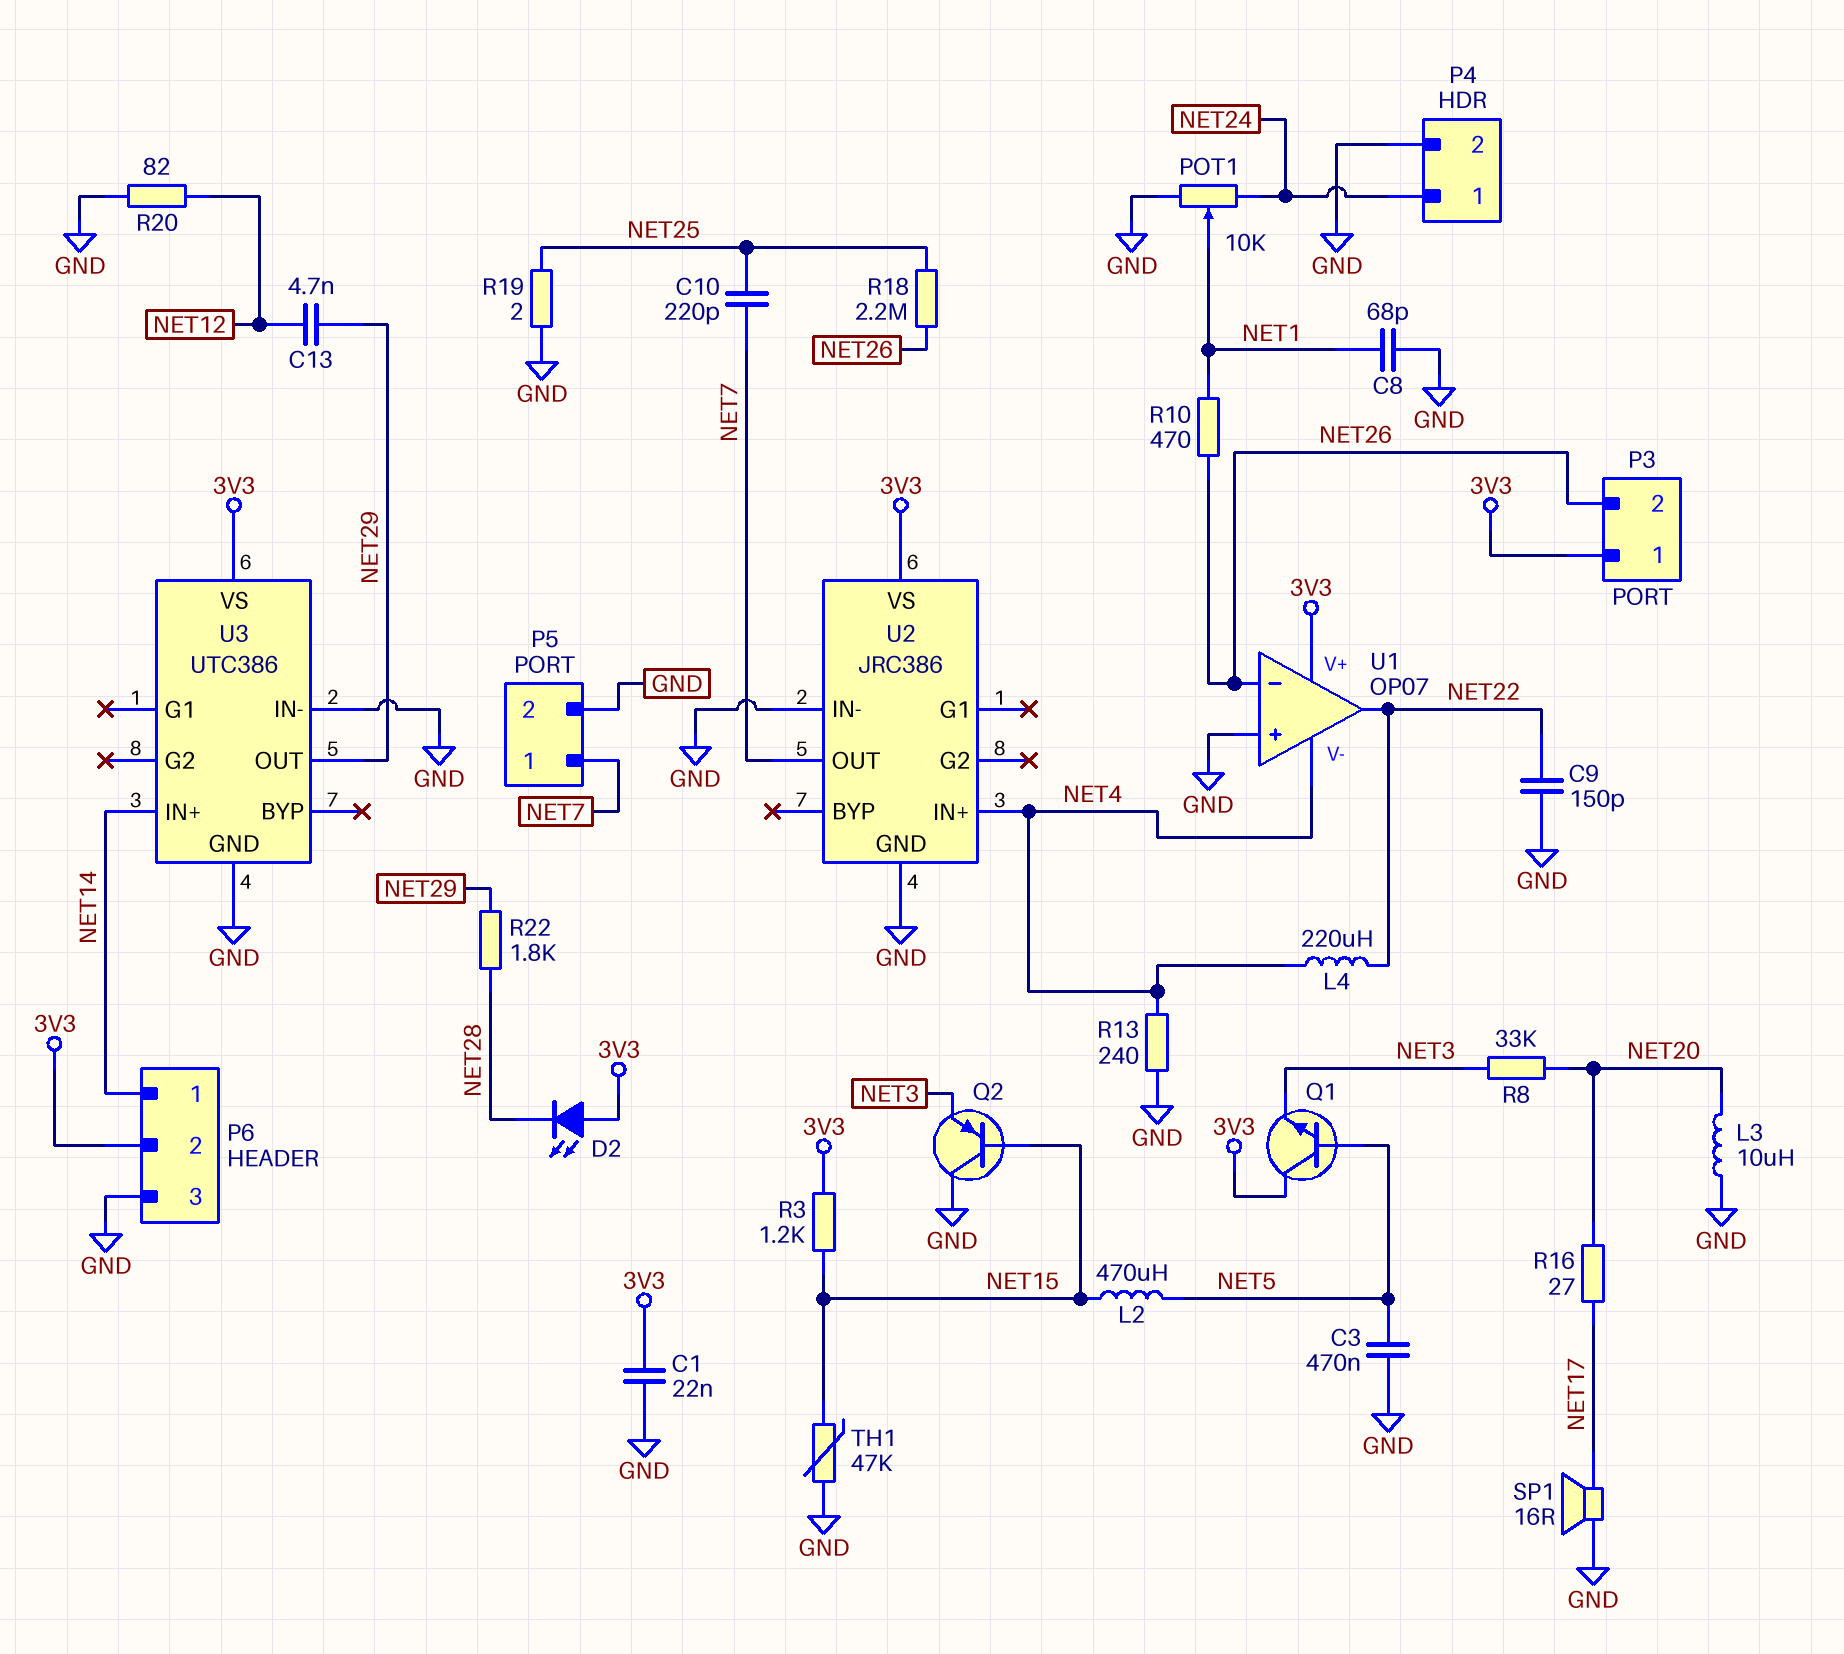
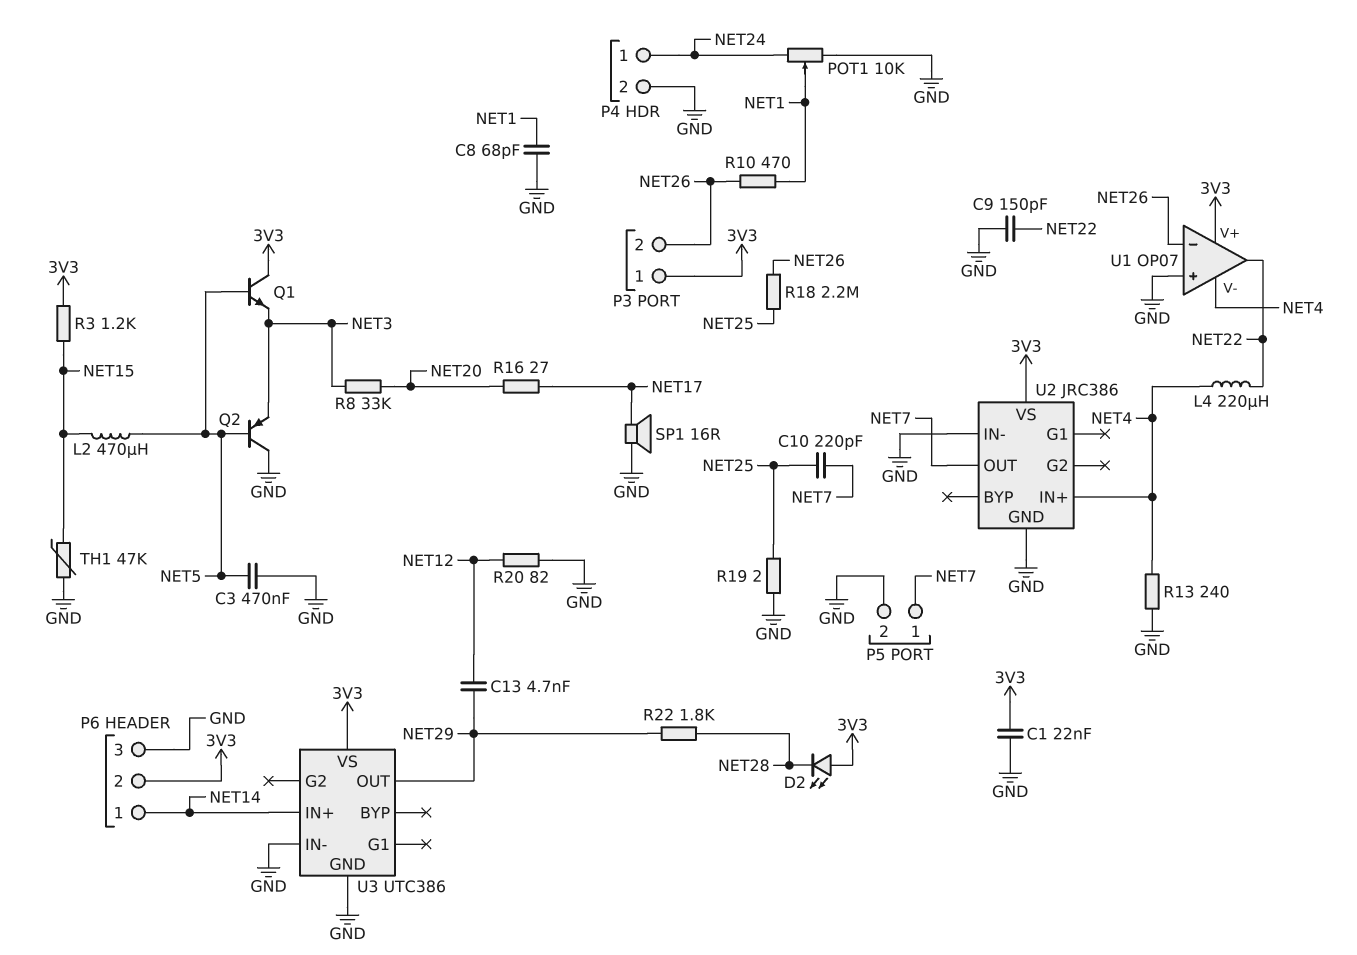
L3: 10uH (GND, NET20) -> none
Q2: PNP (B NET15, C GND, E NET3) -> PNP (B NET5, C GND, E NET3)

